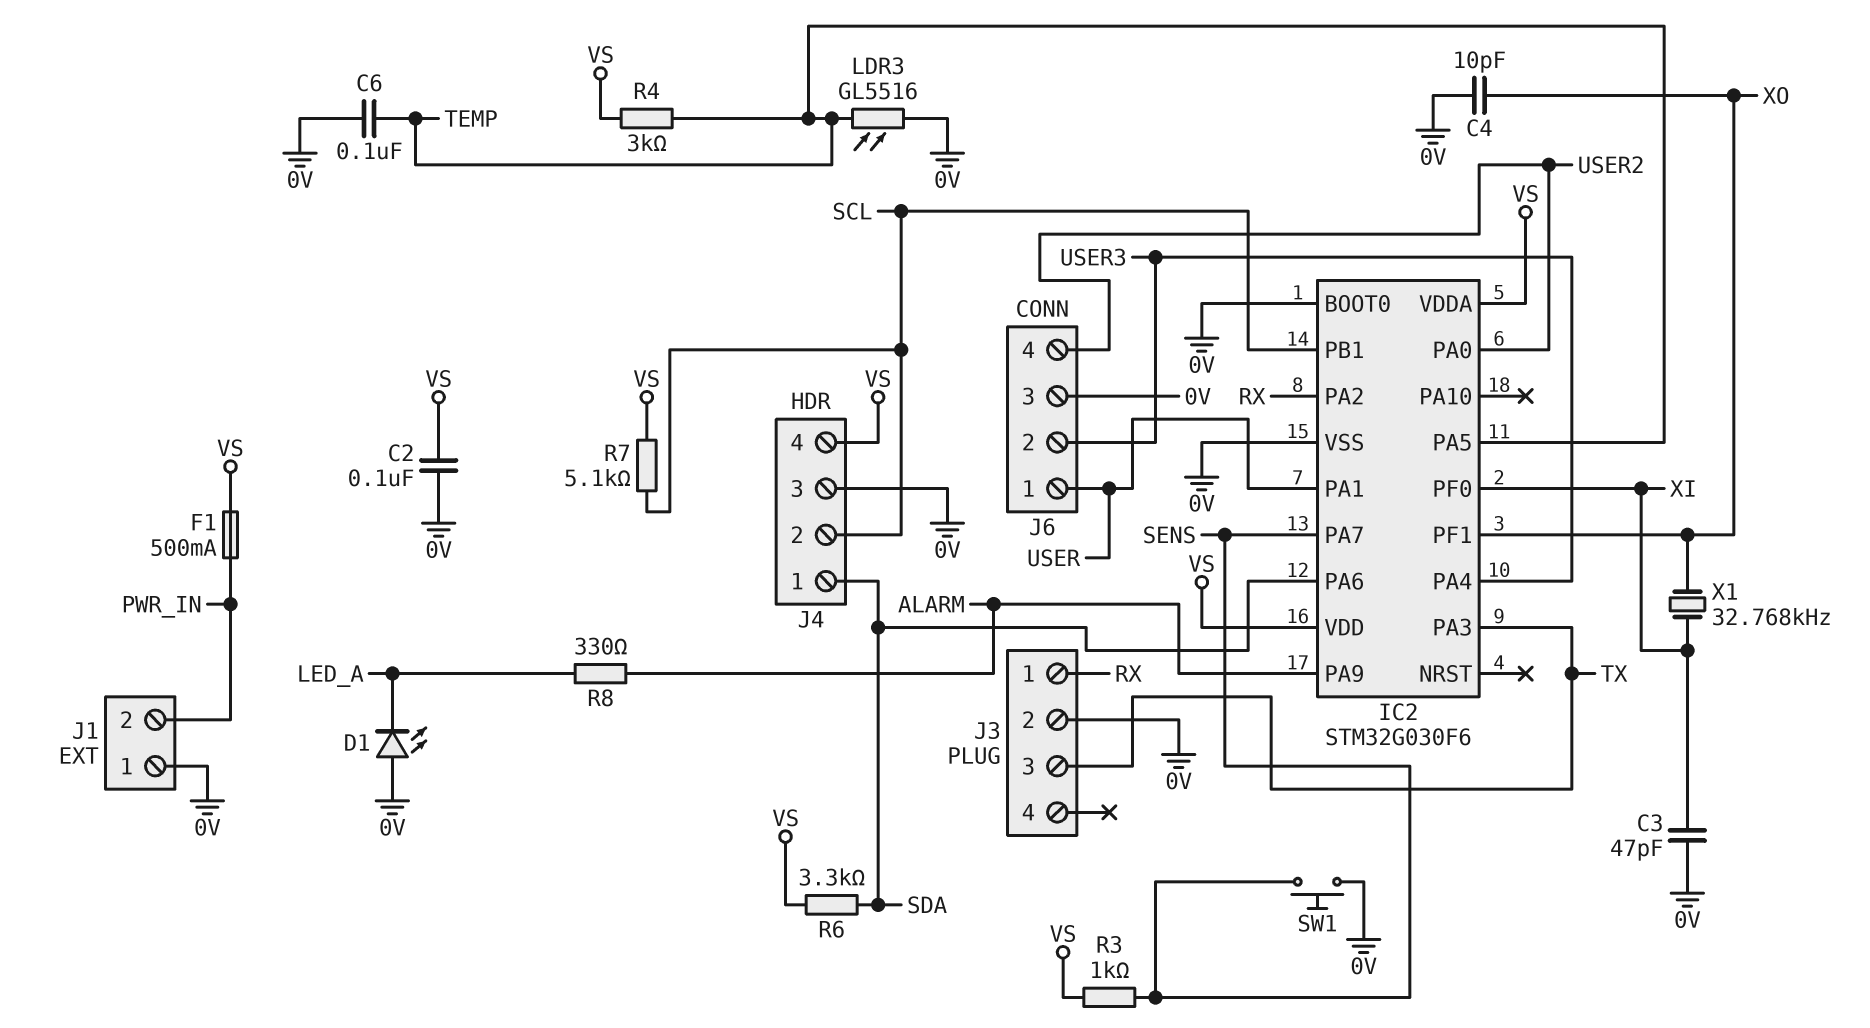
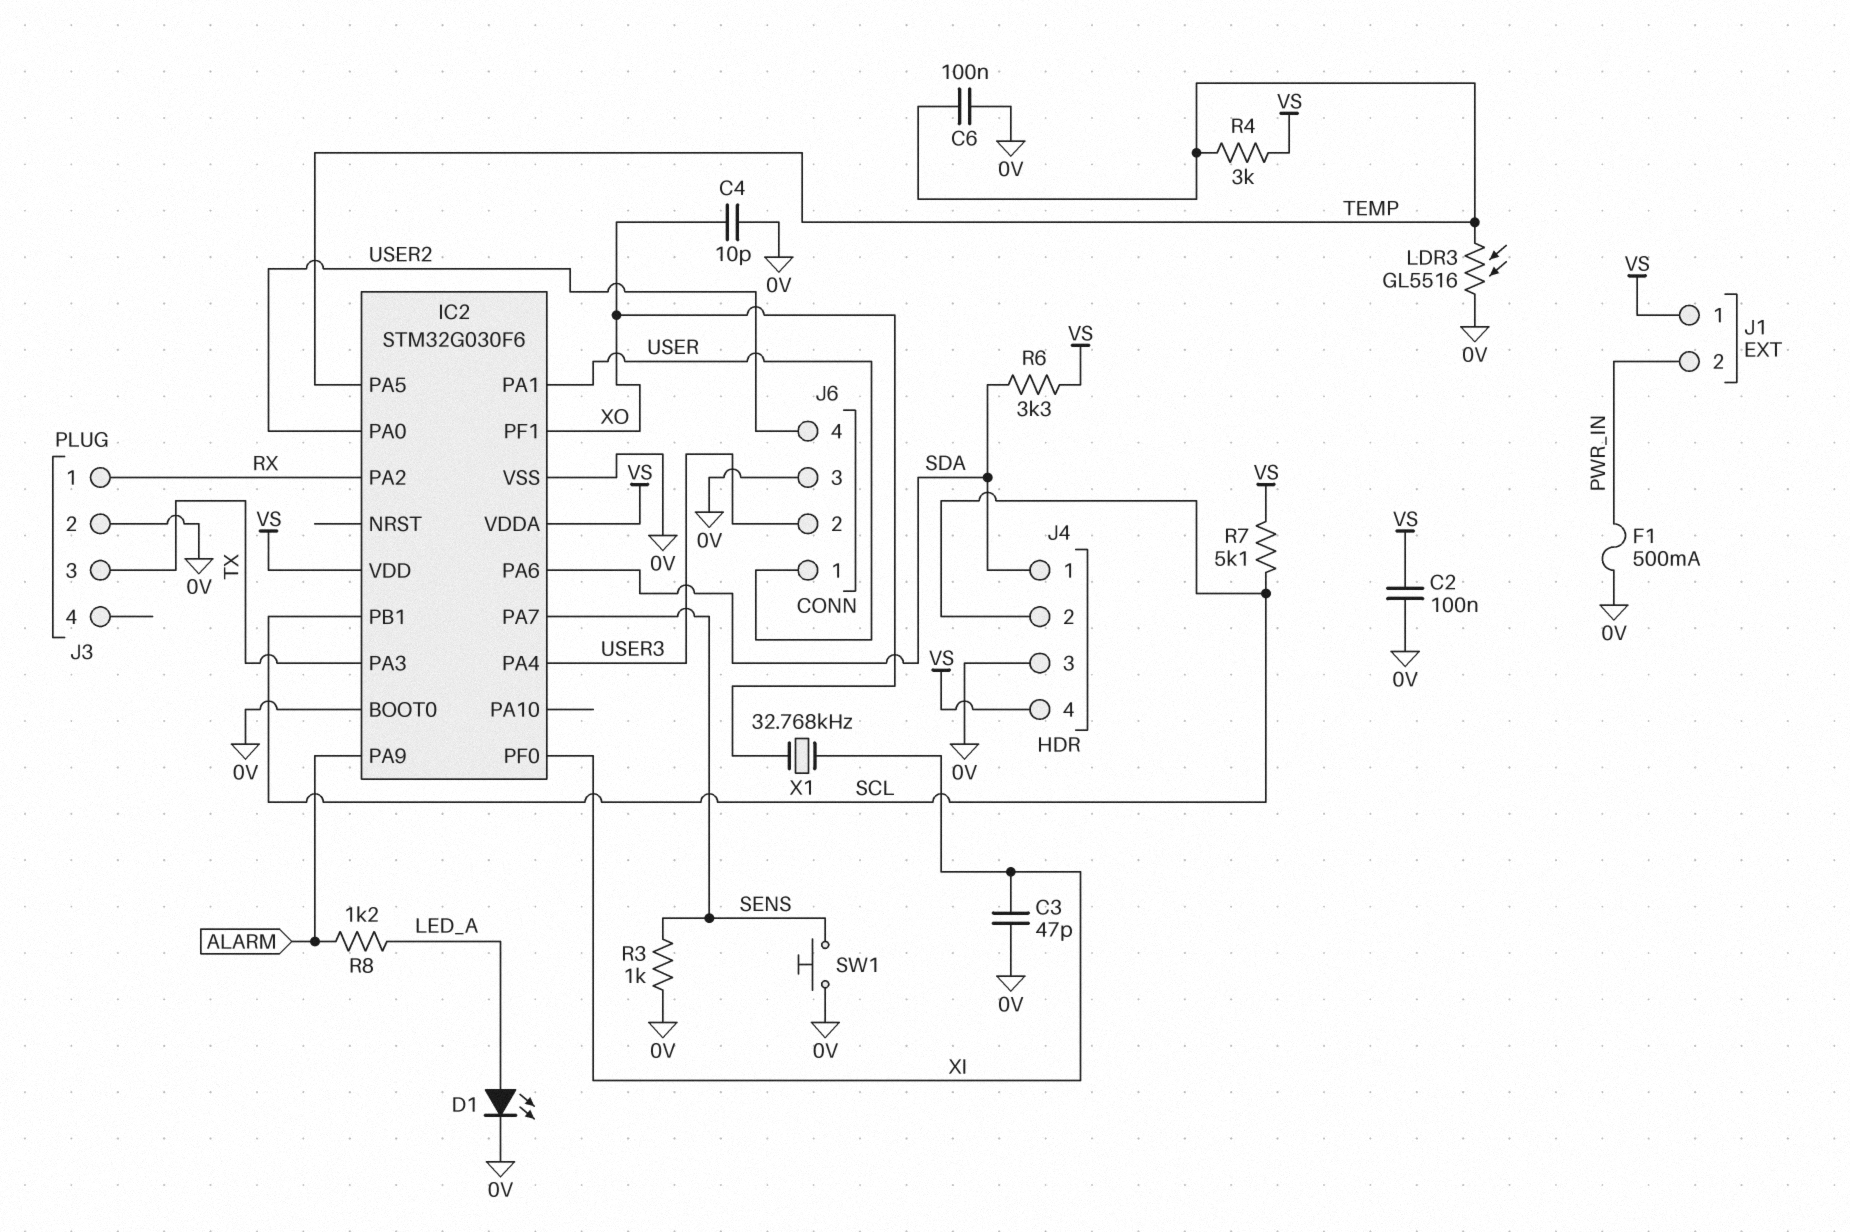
D1: LED (A 0V, K LED_A) -> LED (A LED_A, K 0V)
F1: 500mA (PWR_IN, VS) -> 500mA (0V, PWR_IN)
J1 pin 1: 0V -> VS
R3: 1k (SENS, VS) -> 1k (0V, SENS)
R8: 330 (ALARM, LED_A) -> 1.2k (ALARM, LED_A)

